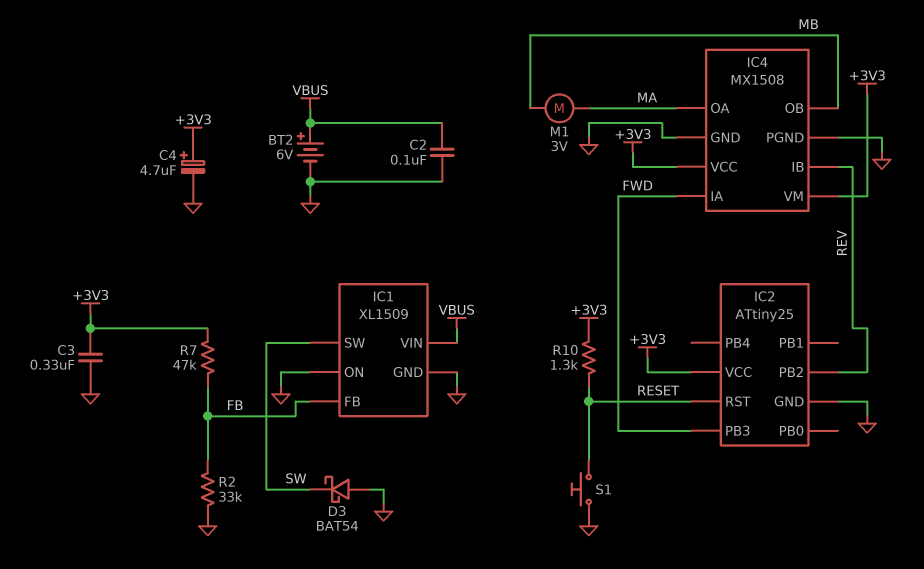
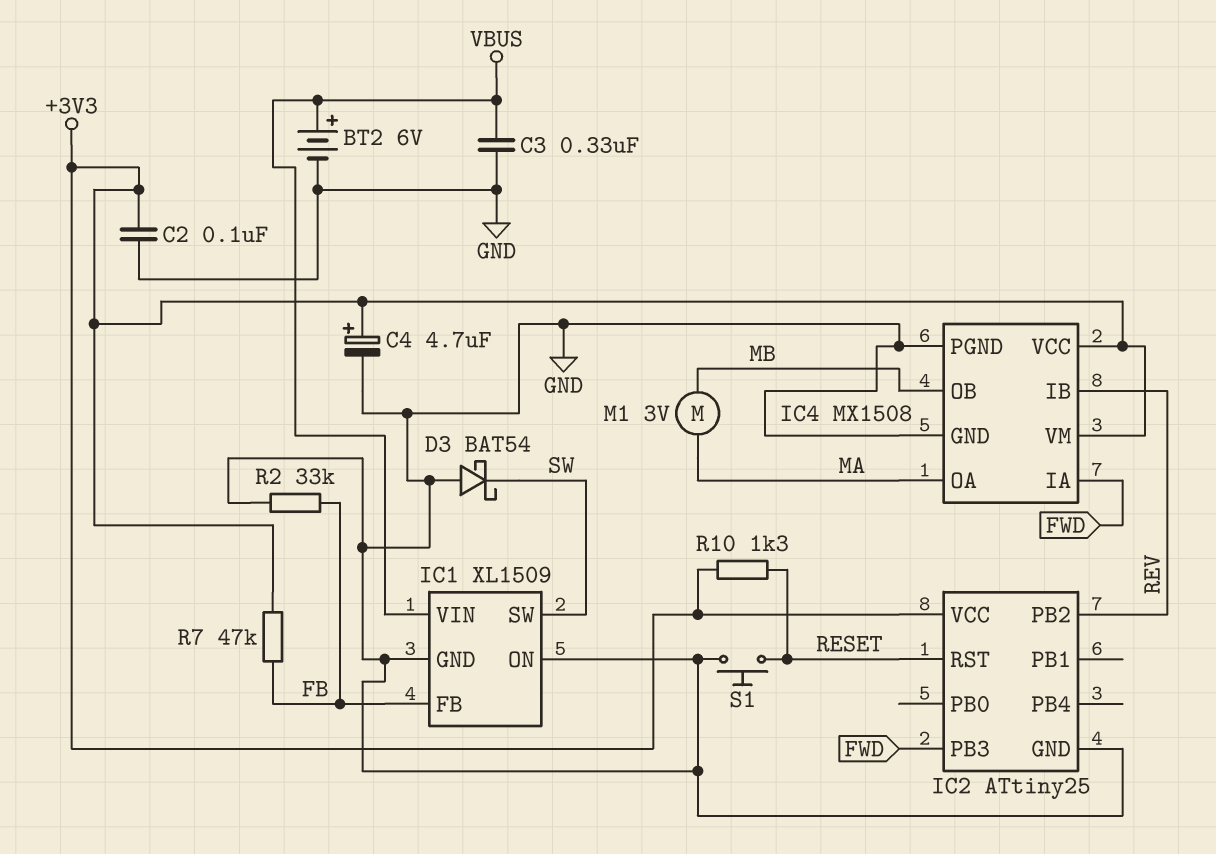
C2: 100nF (GND, VBUS) -> 100nF (+3V3, GND)
C3: 330nF (+3V3, GND) -> 330nF (GND, VBUS)

